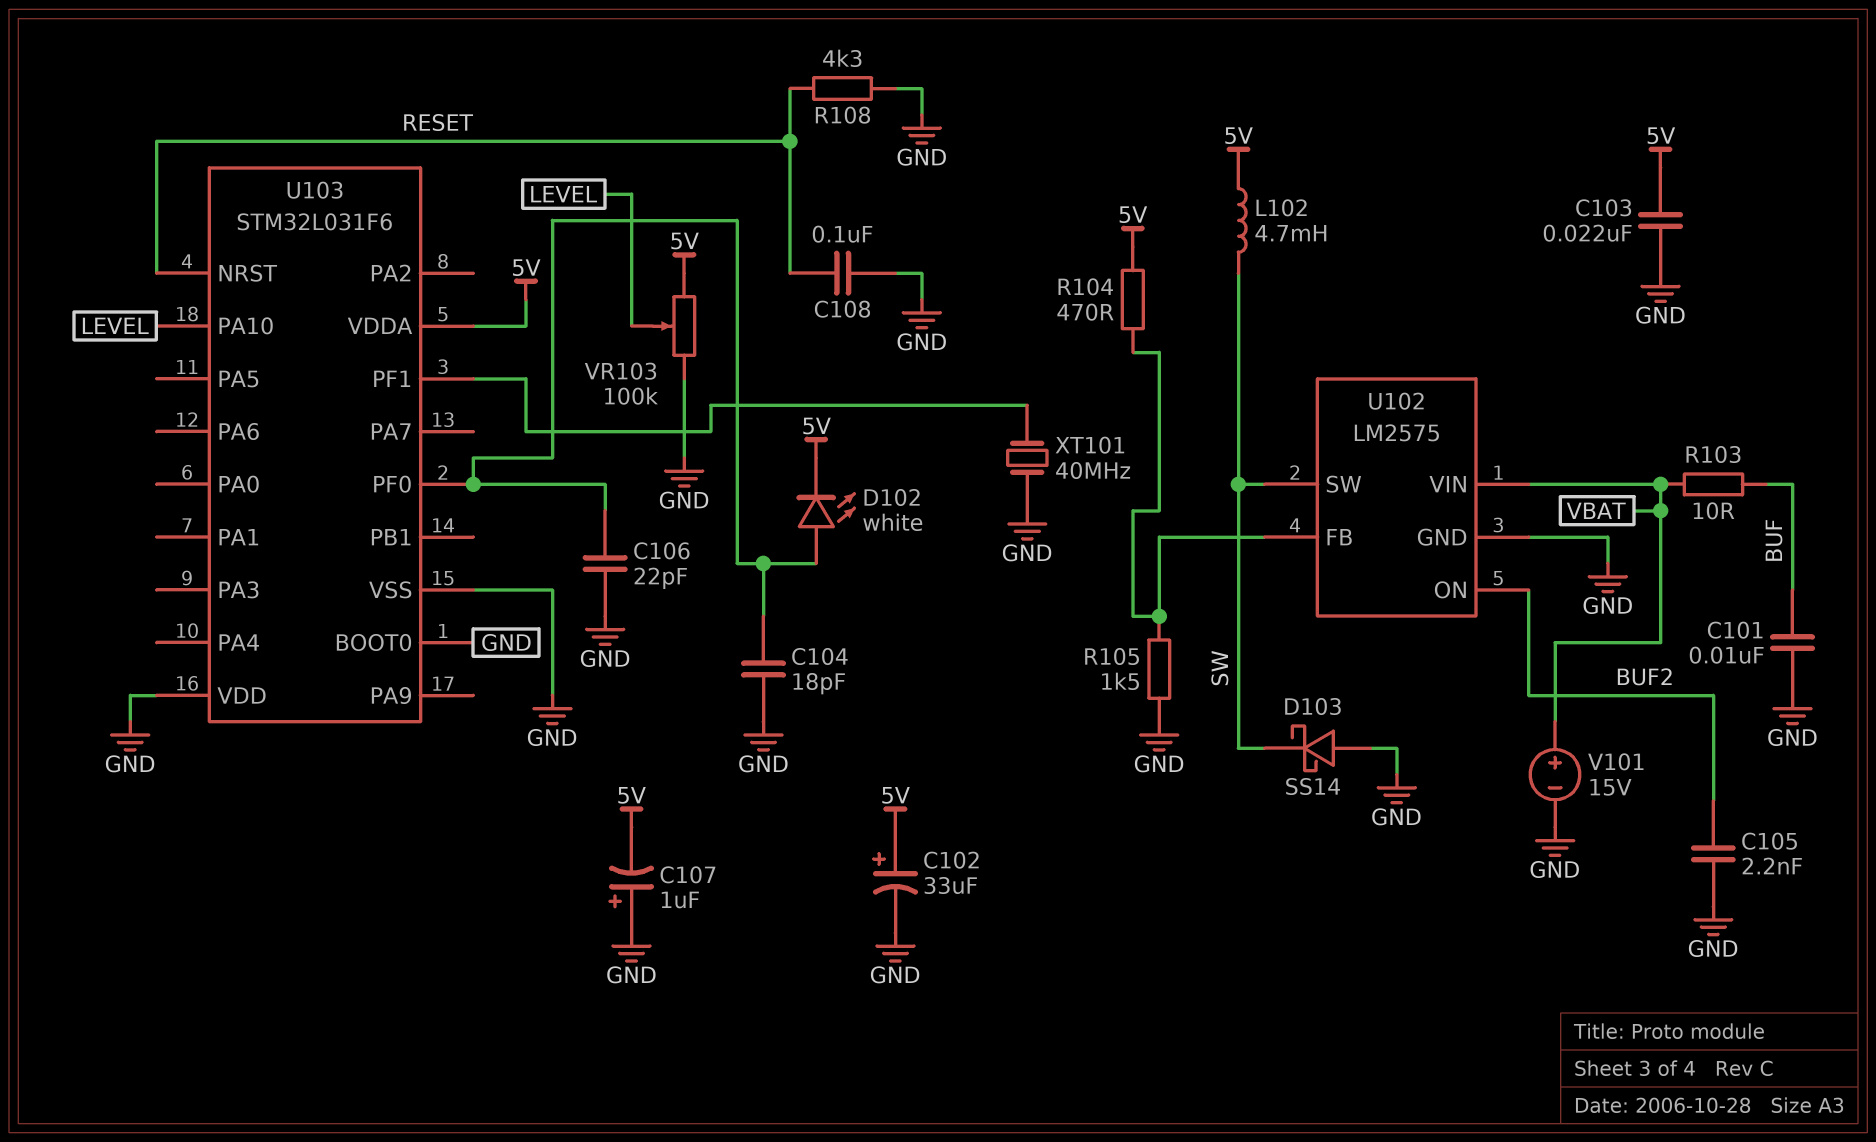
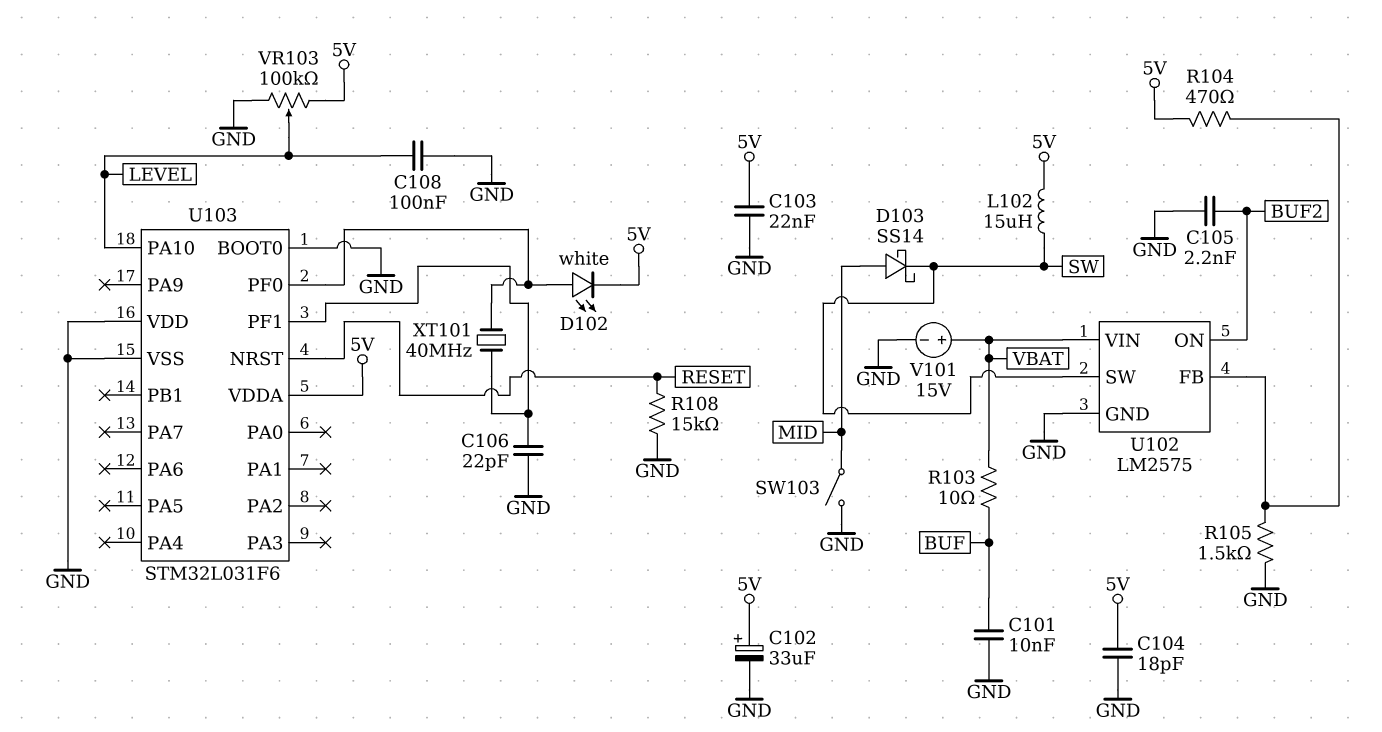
C104: 18pF (GND, U103/PF0) -> 18pF (5V, GND)
C106: 22pF (GND, U103/PF0) -> 22pF (GND, U103/PF1)
C107: 1uF (plus GND, minus 5V) -> none
C108: 100nF (GND, RESET) -> 100nF (GND, LEVEL)
D103: schottky SS14 (A GND, K SW) -> schottky SS14 (A MID, K SW)
L102: 4.7mH (5V, SW) -> 15uH (5V, SW)
R108: 4.3k (GND, RESET) -> 15k (GND, RESET)
SW103: none -> switch (GND, MID)
XT101: 40MHz (GND, U103/PF1) -> 40MHz (U103/PF0, U103/PF1)

